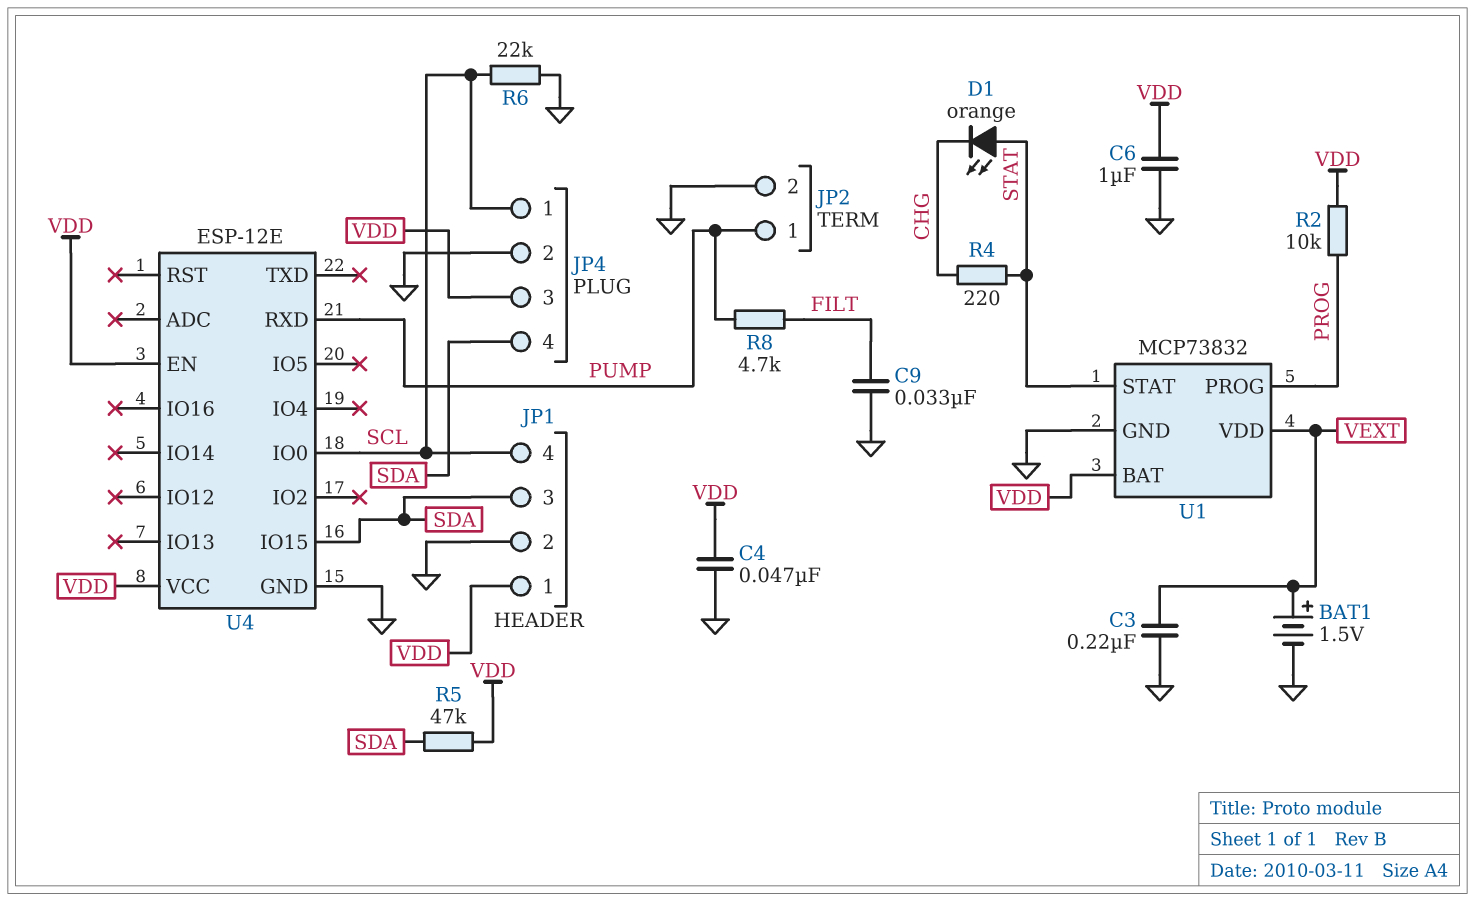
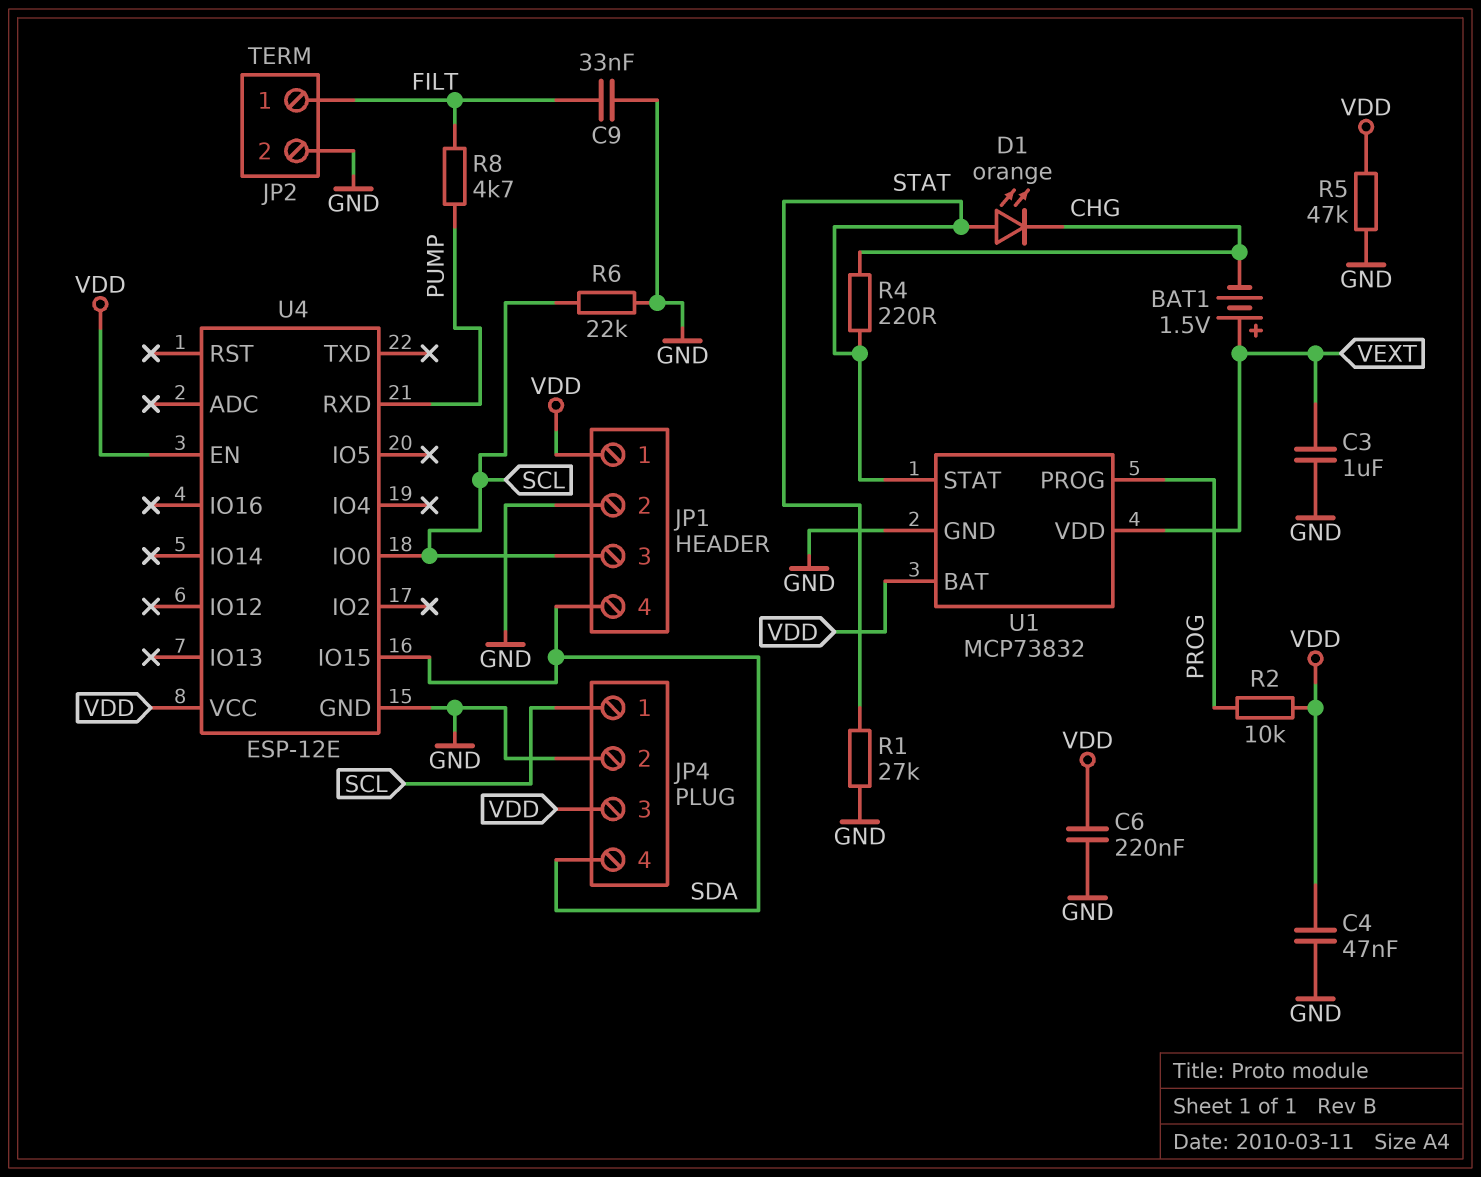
BAT1: 1.5V (plus VEXT, minus GND) -> 1.5V (plus VEXT, minus CHG)
C3: 220nF (GND, VEXT) -> 1uF (GND, VEXT)
C6: 1uF (GND, VDD) -> 220nF (GND, VDD)
JP1 pin 3: SDA -> SCL
JP1 pin 4: SCL -> SDA
JP2 pin 1: PUMP -> FILT
R1: none -> 27k (GND, STAT)
R5: 47k (SDA, VDD) -> 47k (GND, VDD)

